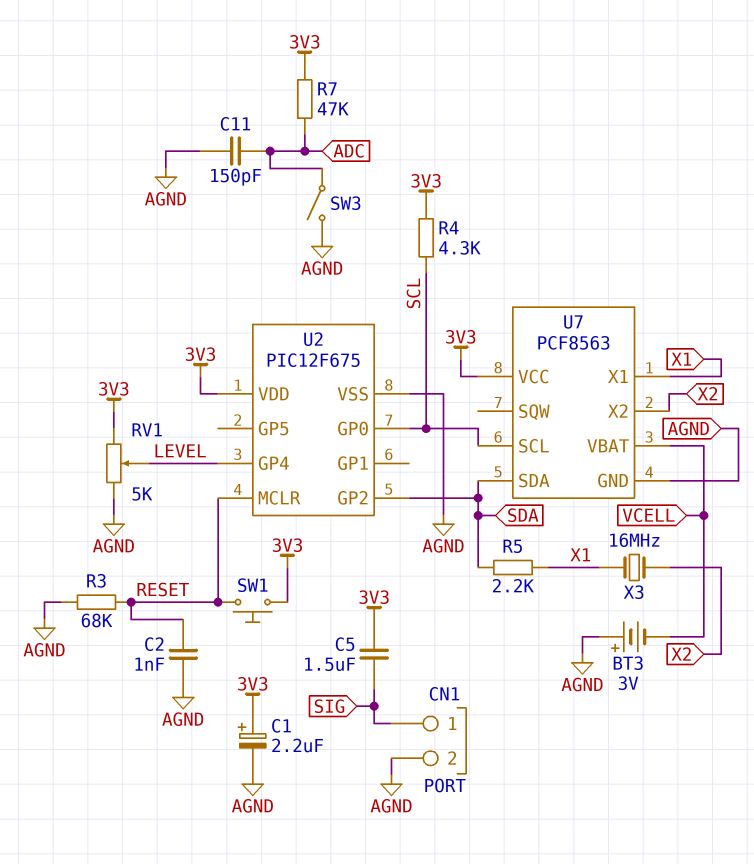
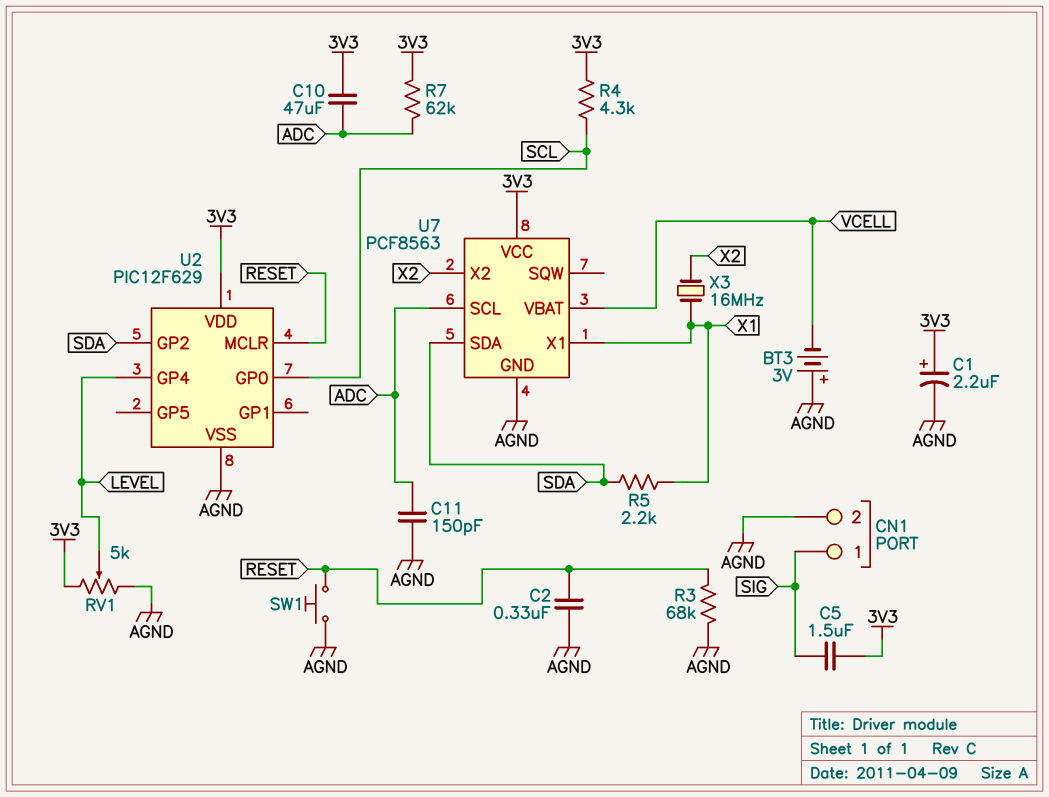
C2: 1nF (AGND, RESET) -> 330nF (AGND, RESET)
C10: none -> 47uF (3V3, ADC)
R7: 47k (3V3, ADC) -> 62k (3V3, ADC)
SW1: button (3V3, RESET) -> button (AGND, RESET)
SW3: switch (ADC, AGND) -> none
U2: PIC12F675 -> PIC12F629
U7 pin SCL: SCL -> ADC

